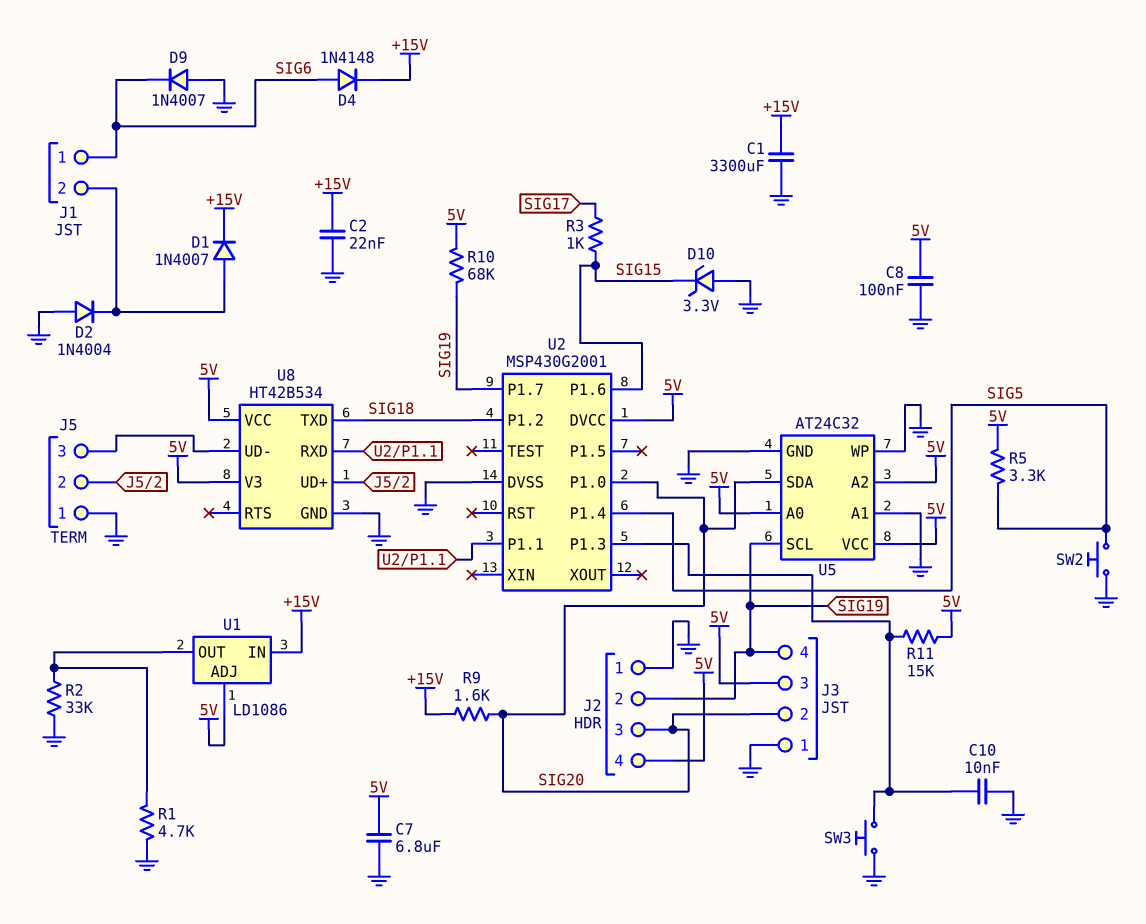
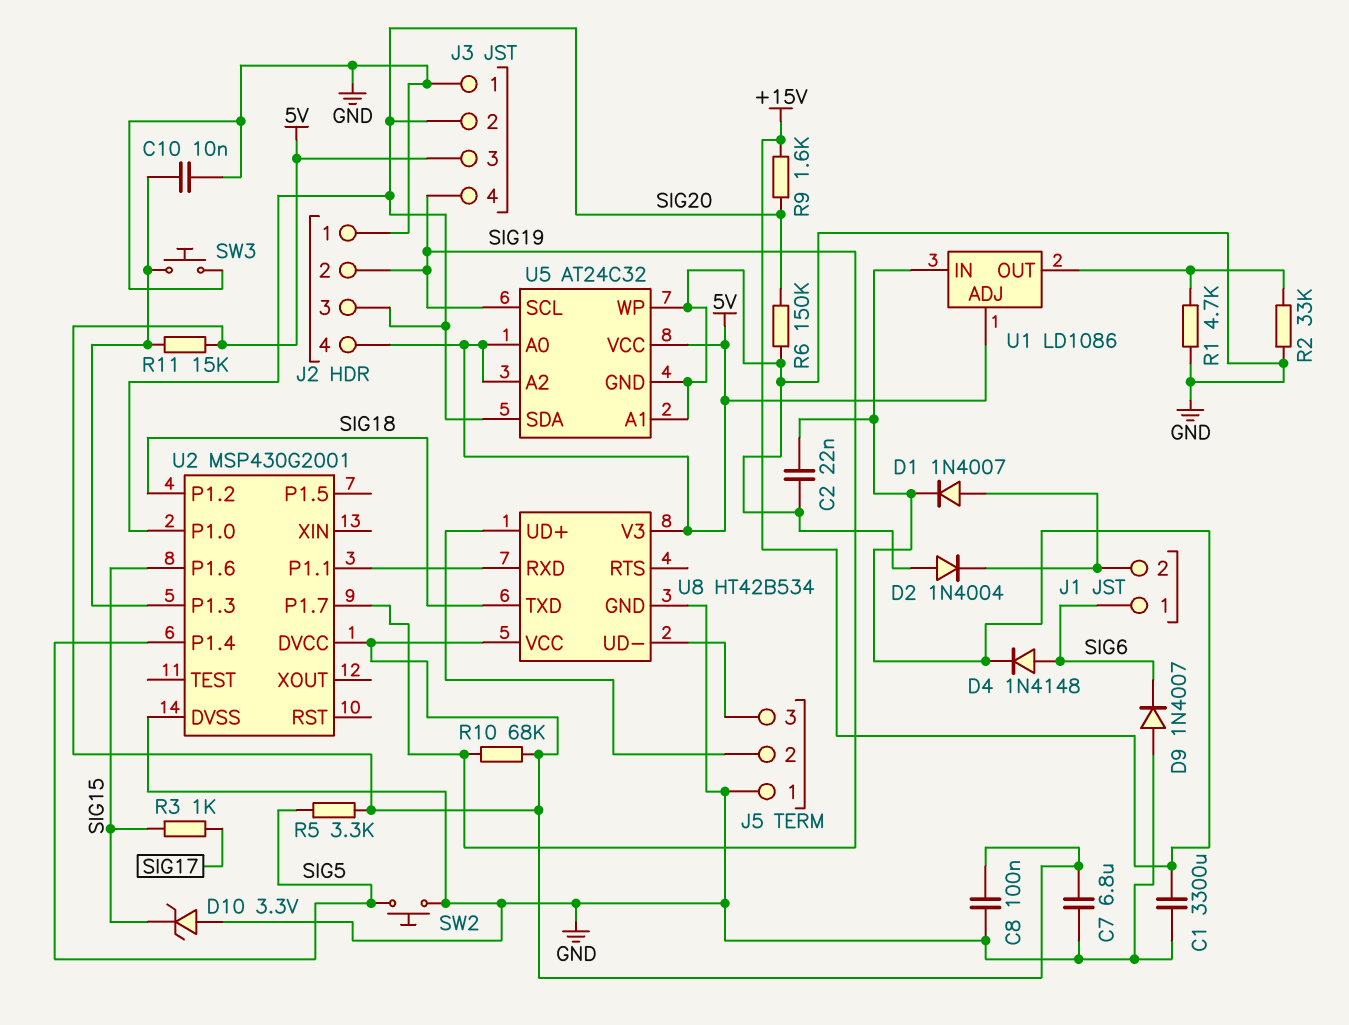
R6: none -> 150k (GND, SIG20)

